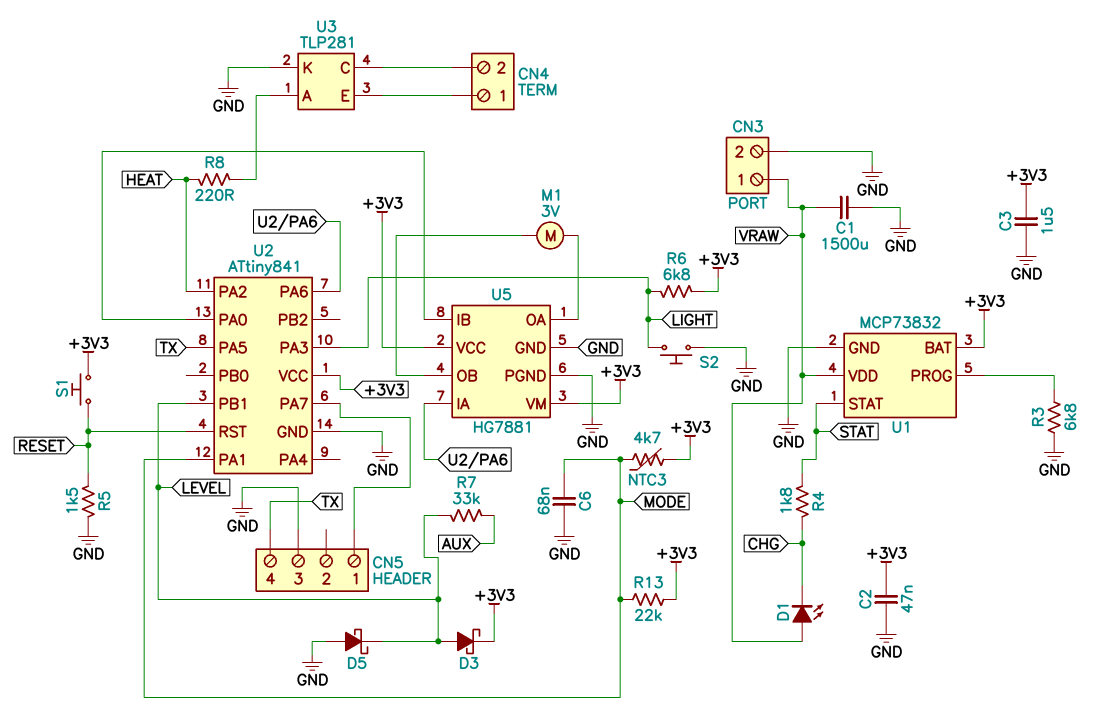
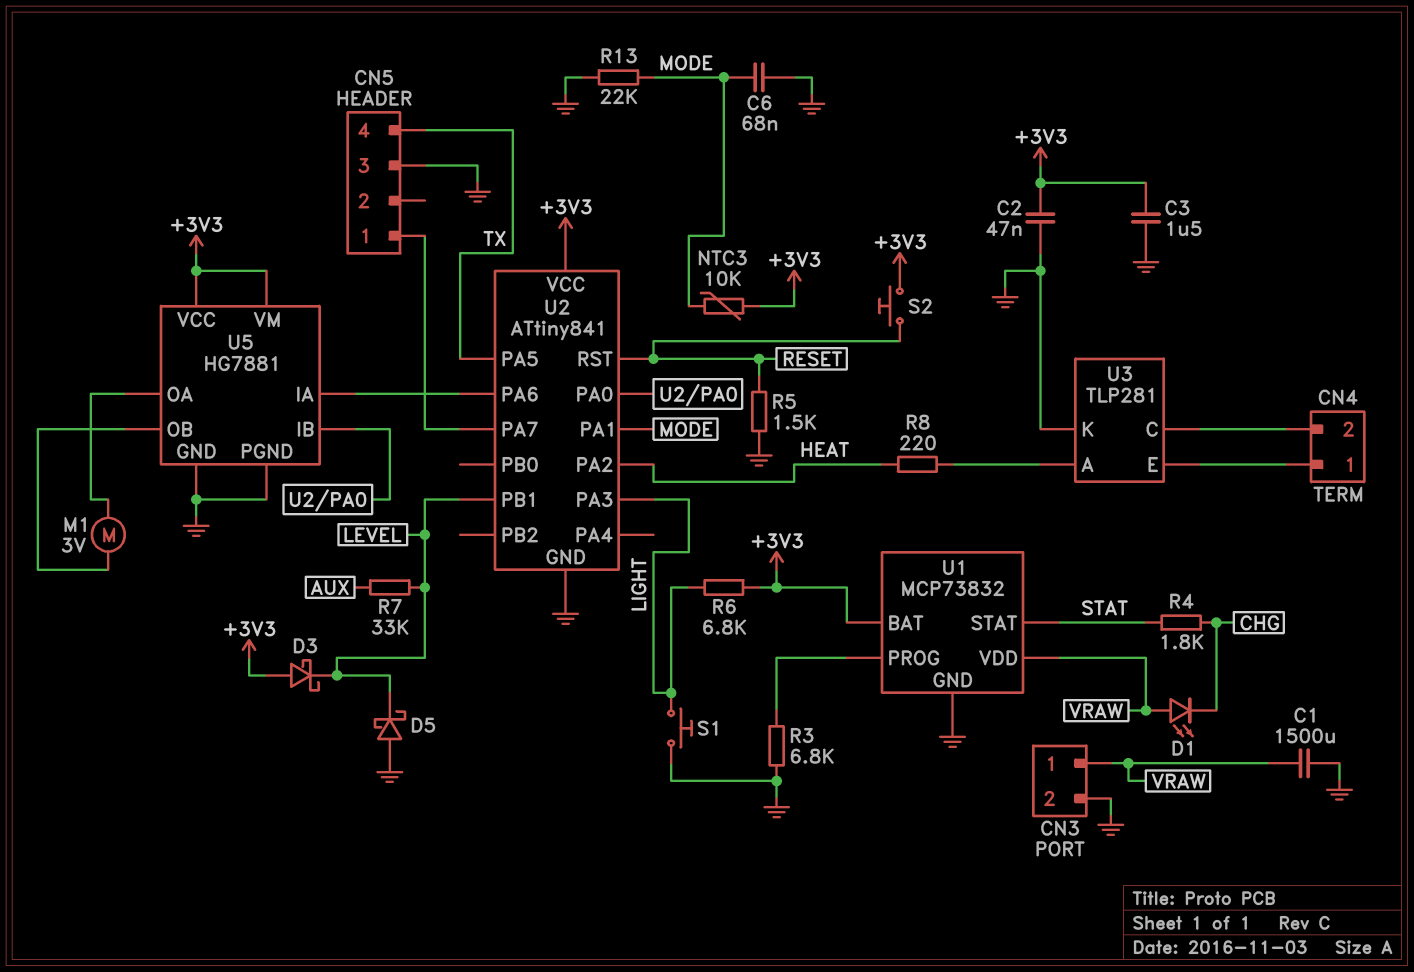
D3: schottky (A LEVEL, K +3V3) -> schottky (A +3V3, K LEVEL)
NTC3: 4.7k (+3V3, MODE) -> 10k (+3V3, MODE)
R13: 22k (+3V3, MODE) -> 22k (GND, MODE)
S1: button (+3V3, RESET) -> button (GND, LIGHT)
S2: button (GND, LIGHT) -> button (+3V3, RESET)

